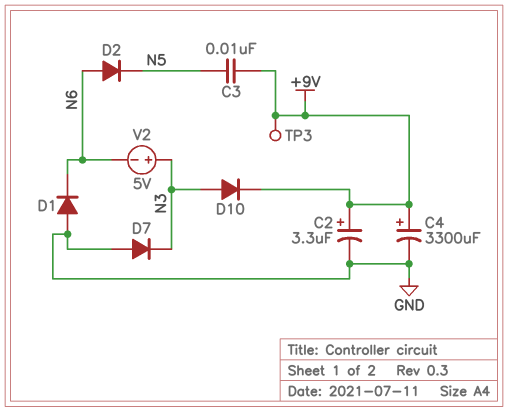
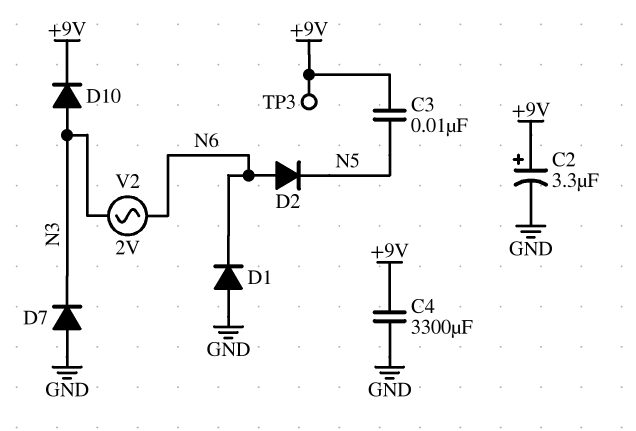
C4: 3300uF (plus +9V, minus GND) -> 3300uF (+9V, GND)
V2: 5V (plus N3, minus N6) -> AC 2V (N3, N6)

